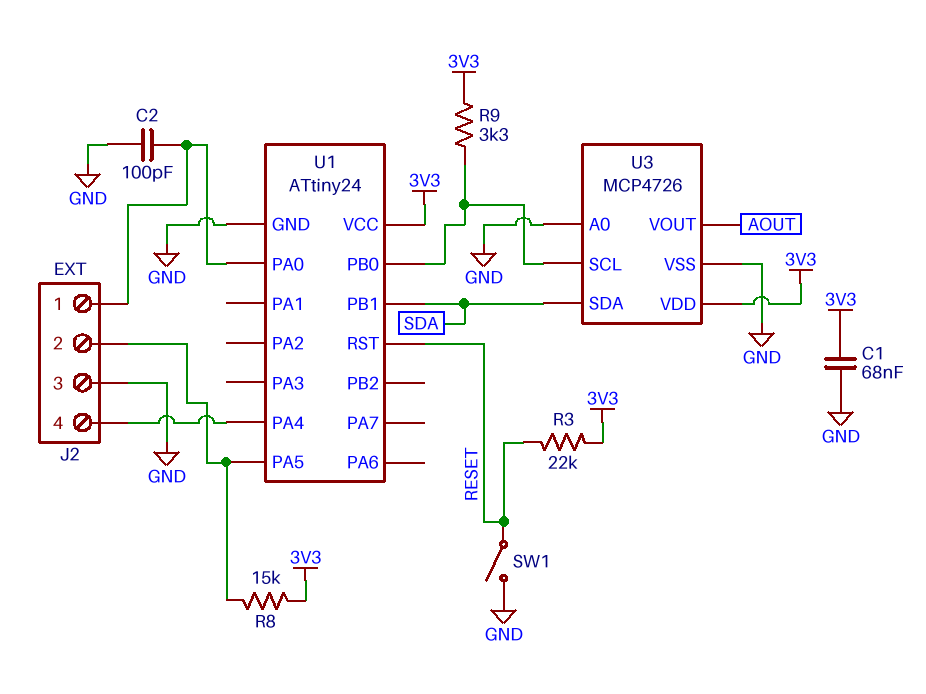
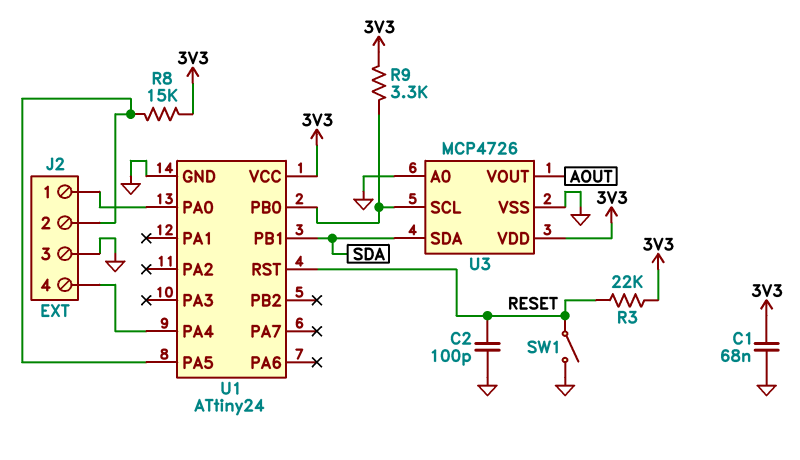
C2: 100pF (GND, J2/1) -> 100pF (GND, RESET)

